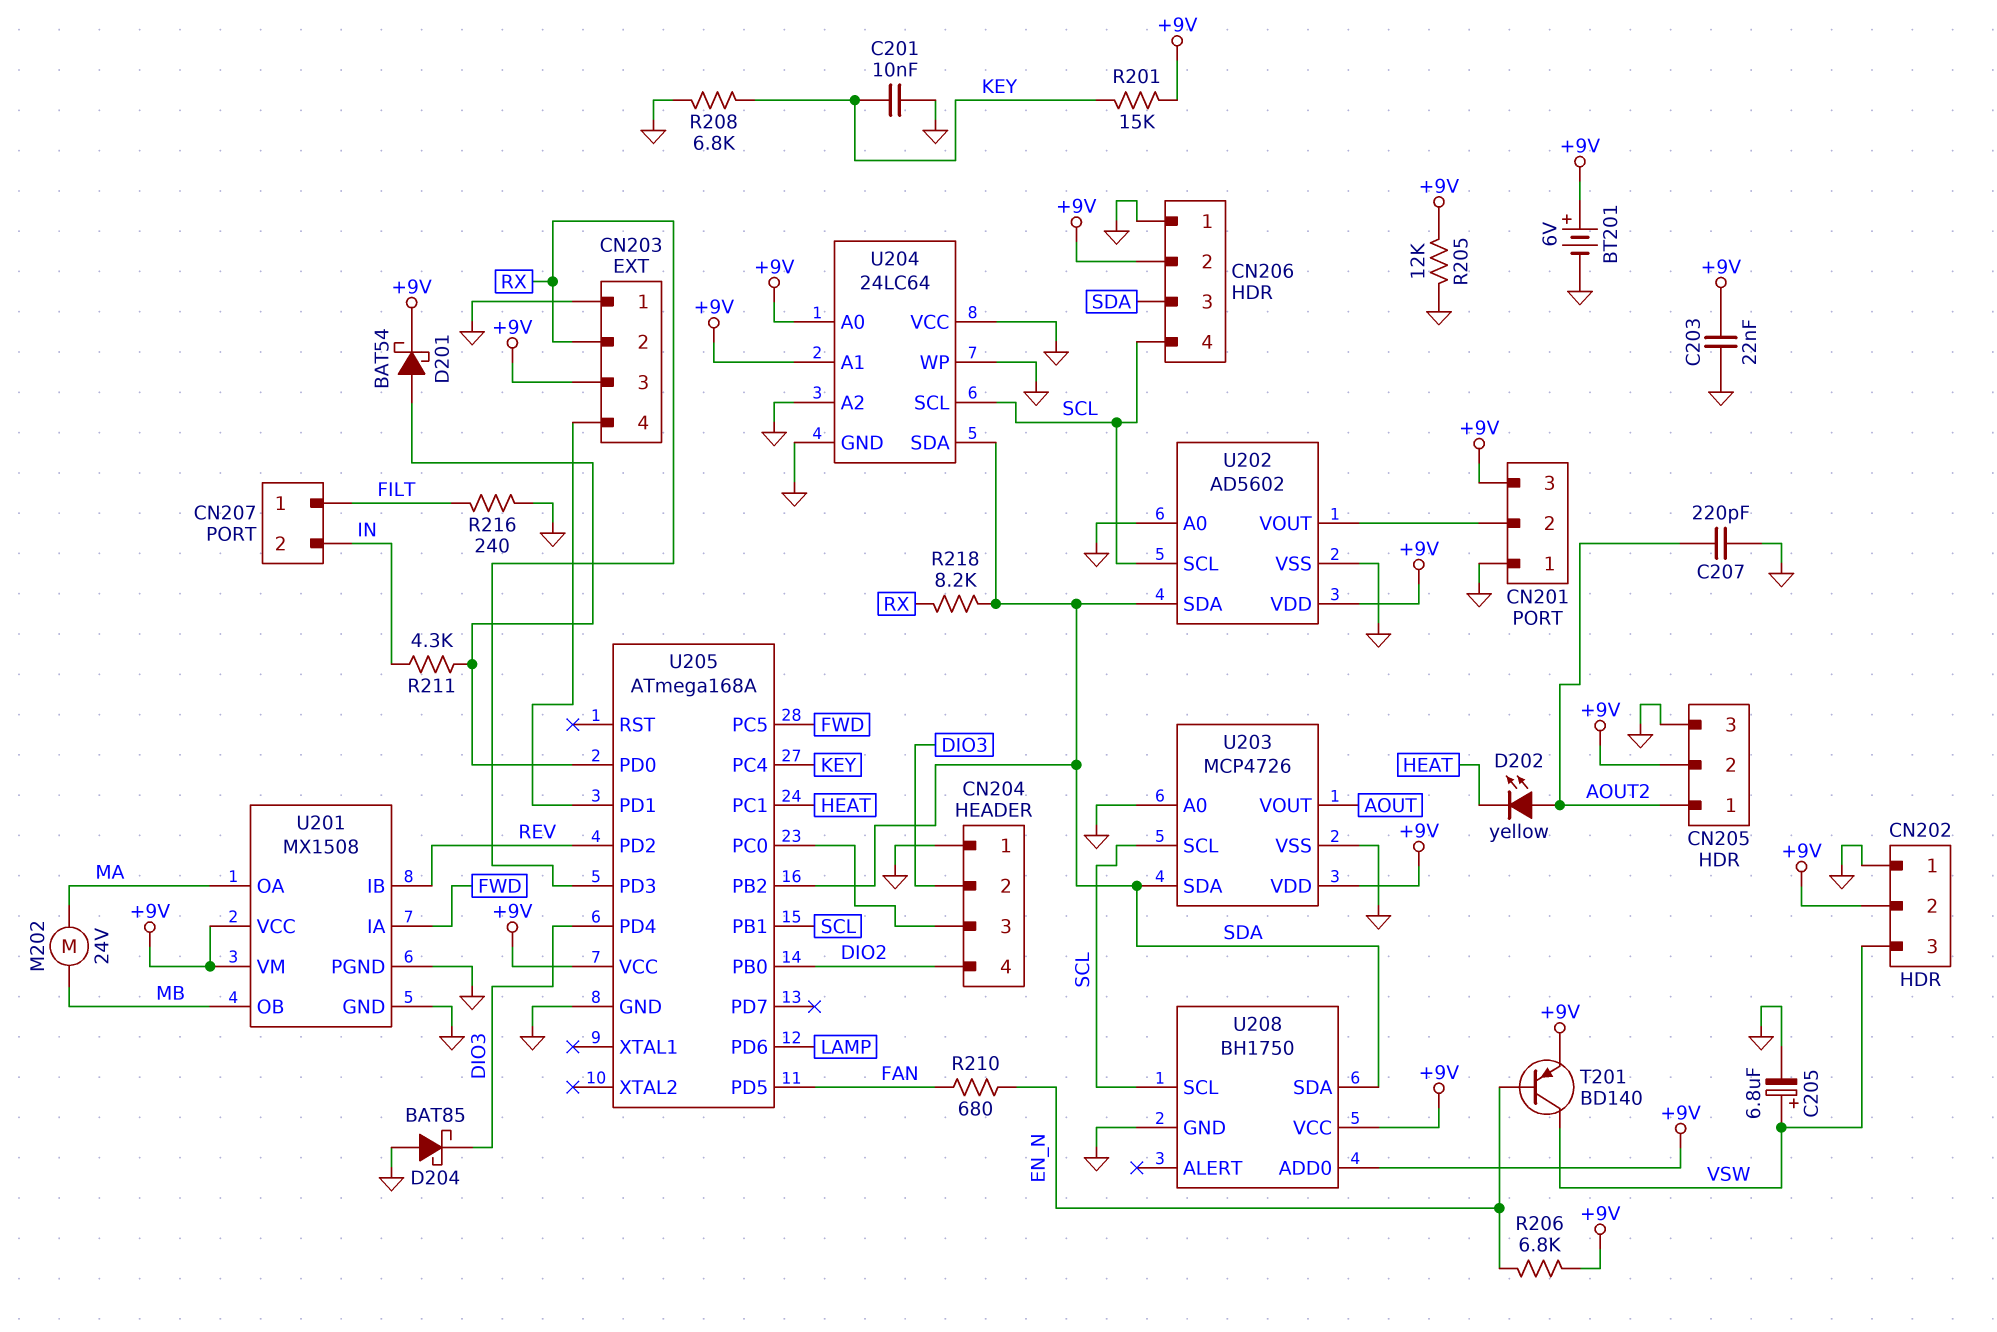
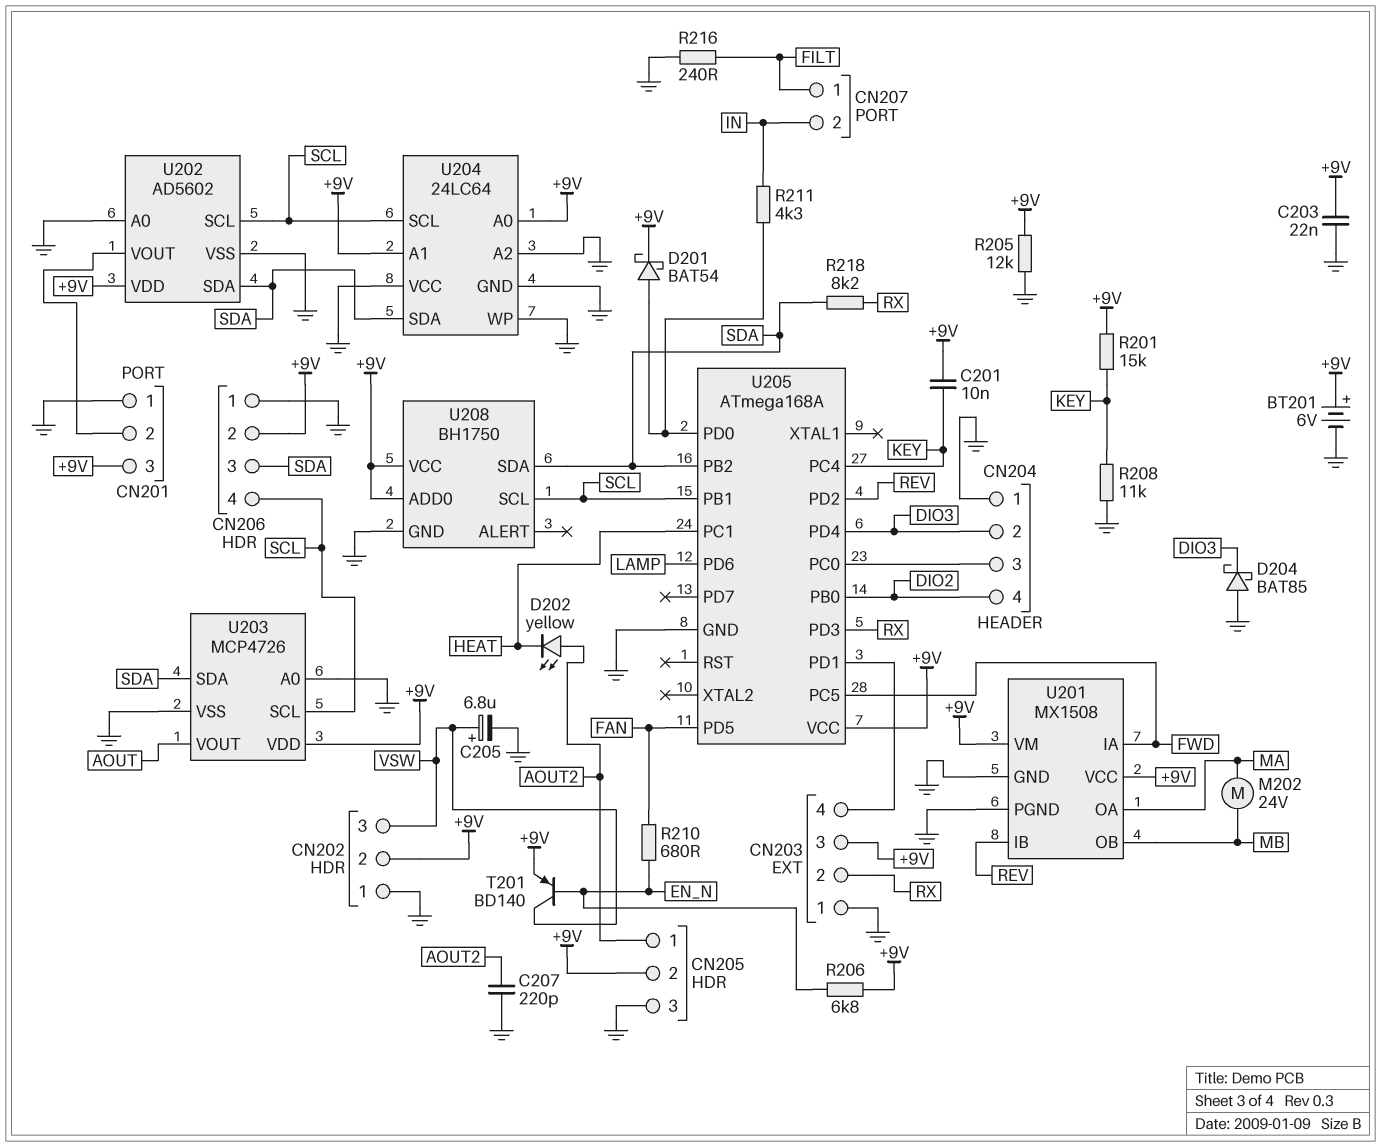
C201: 10nF (GND, KEY) -> 10nF (+9V, KEY)
R208: 6.8k (GND, KEY) -> 11k (GND, KEY)

